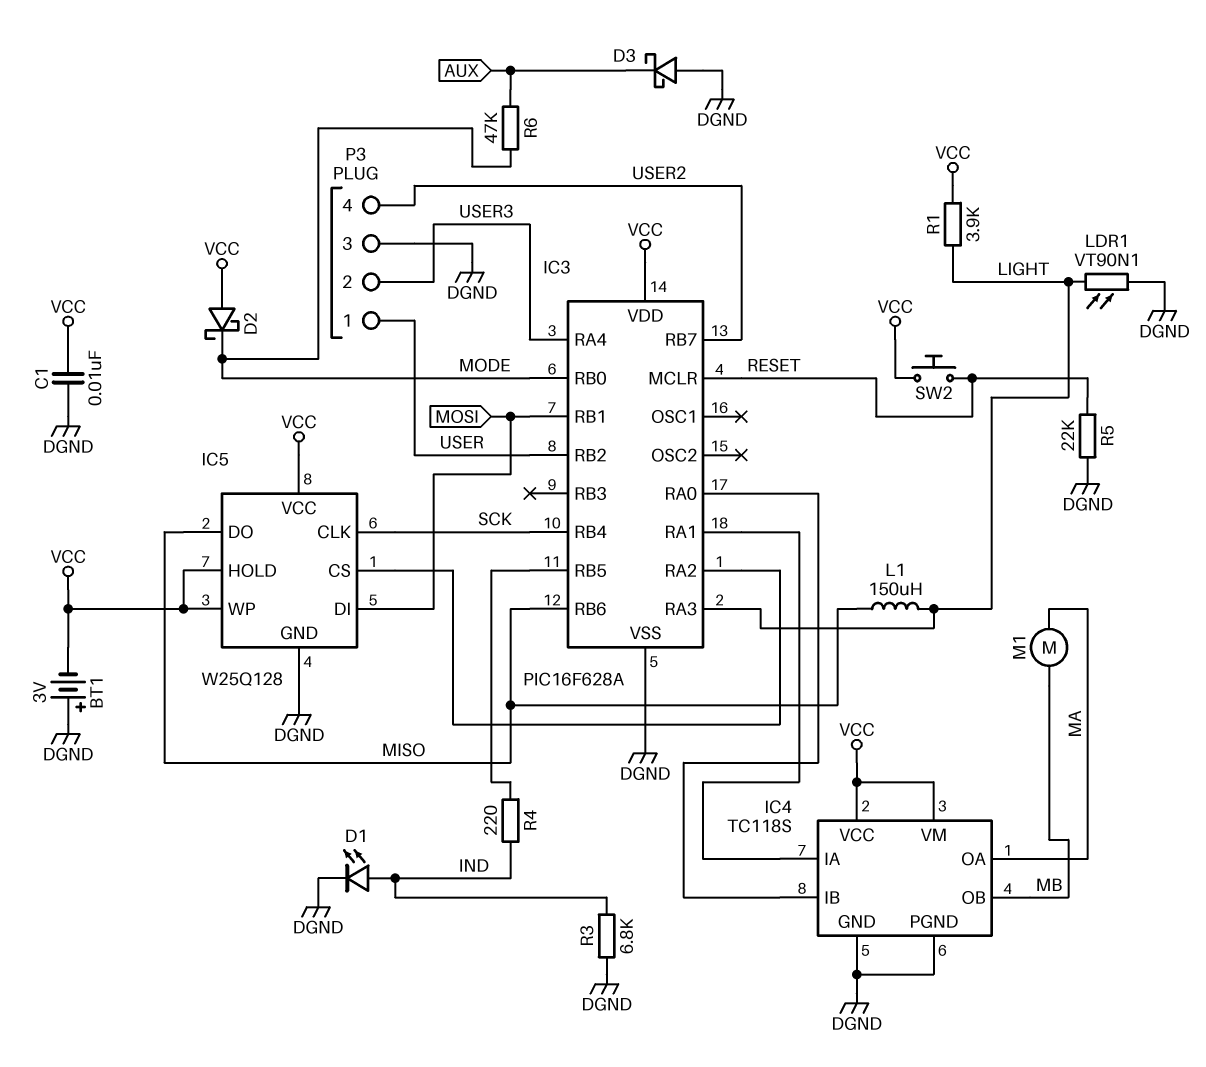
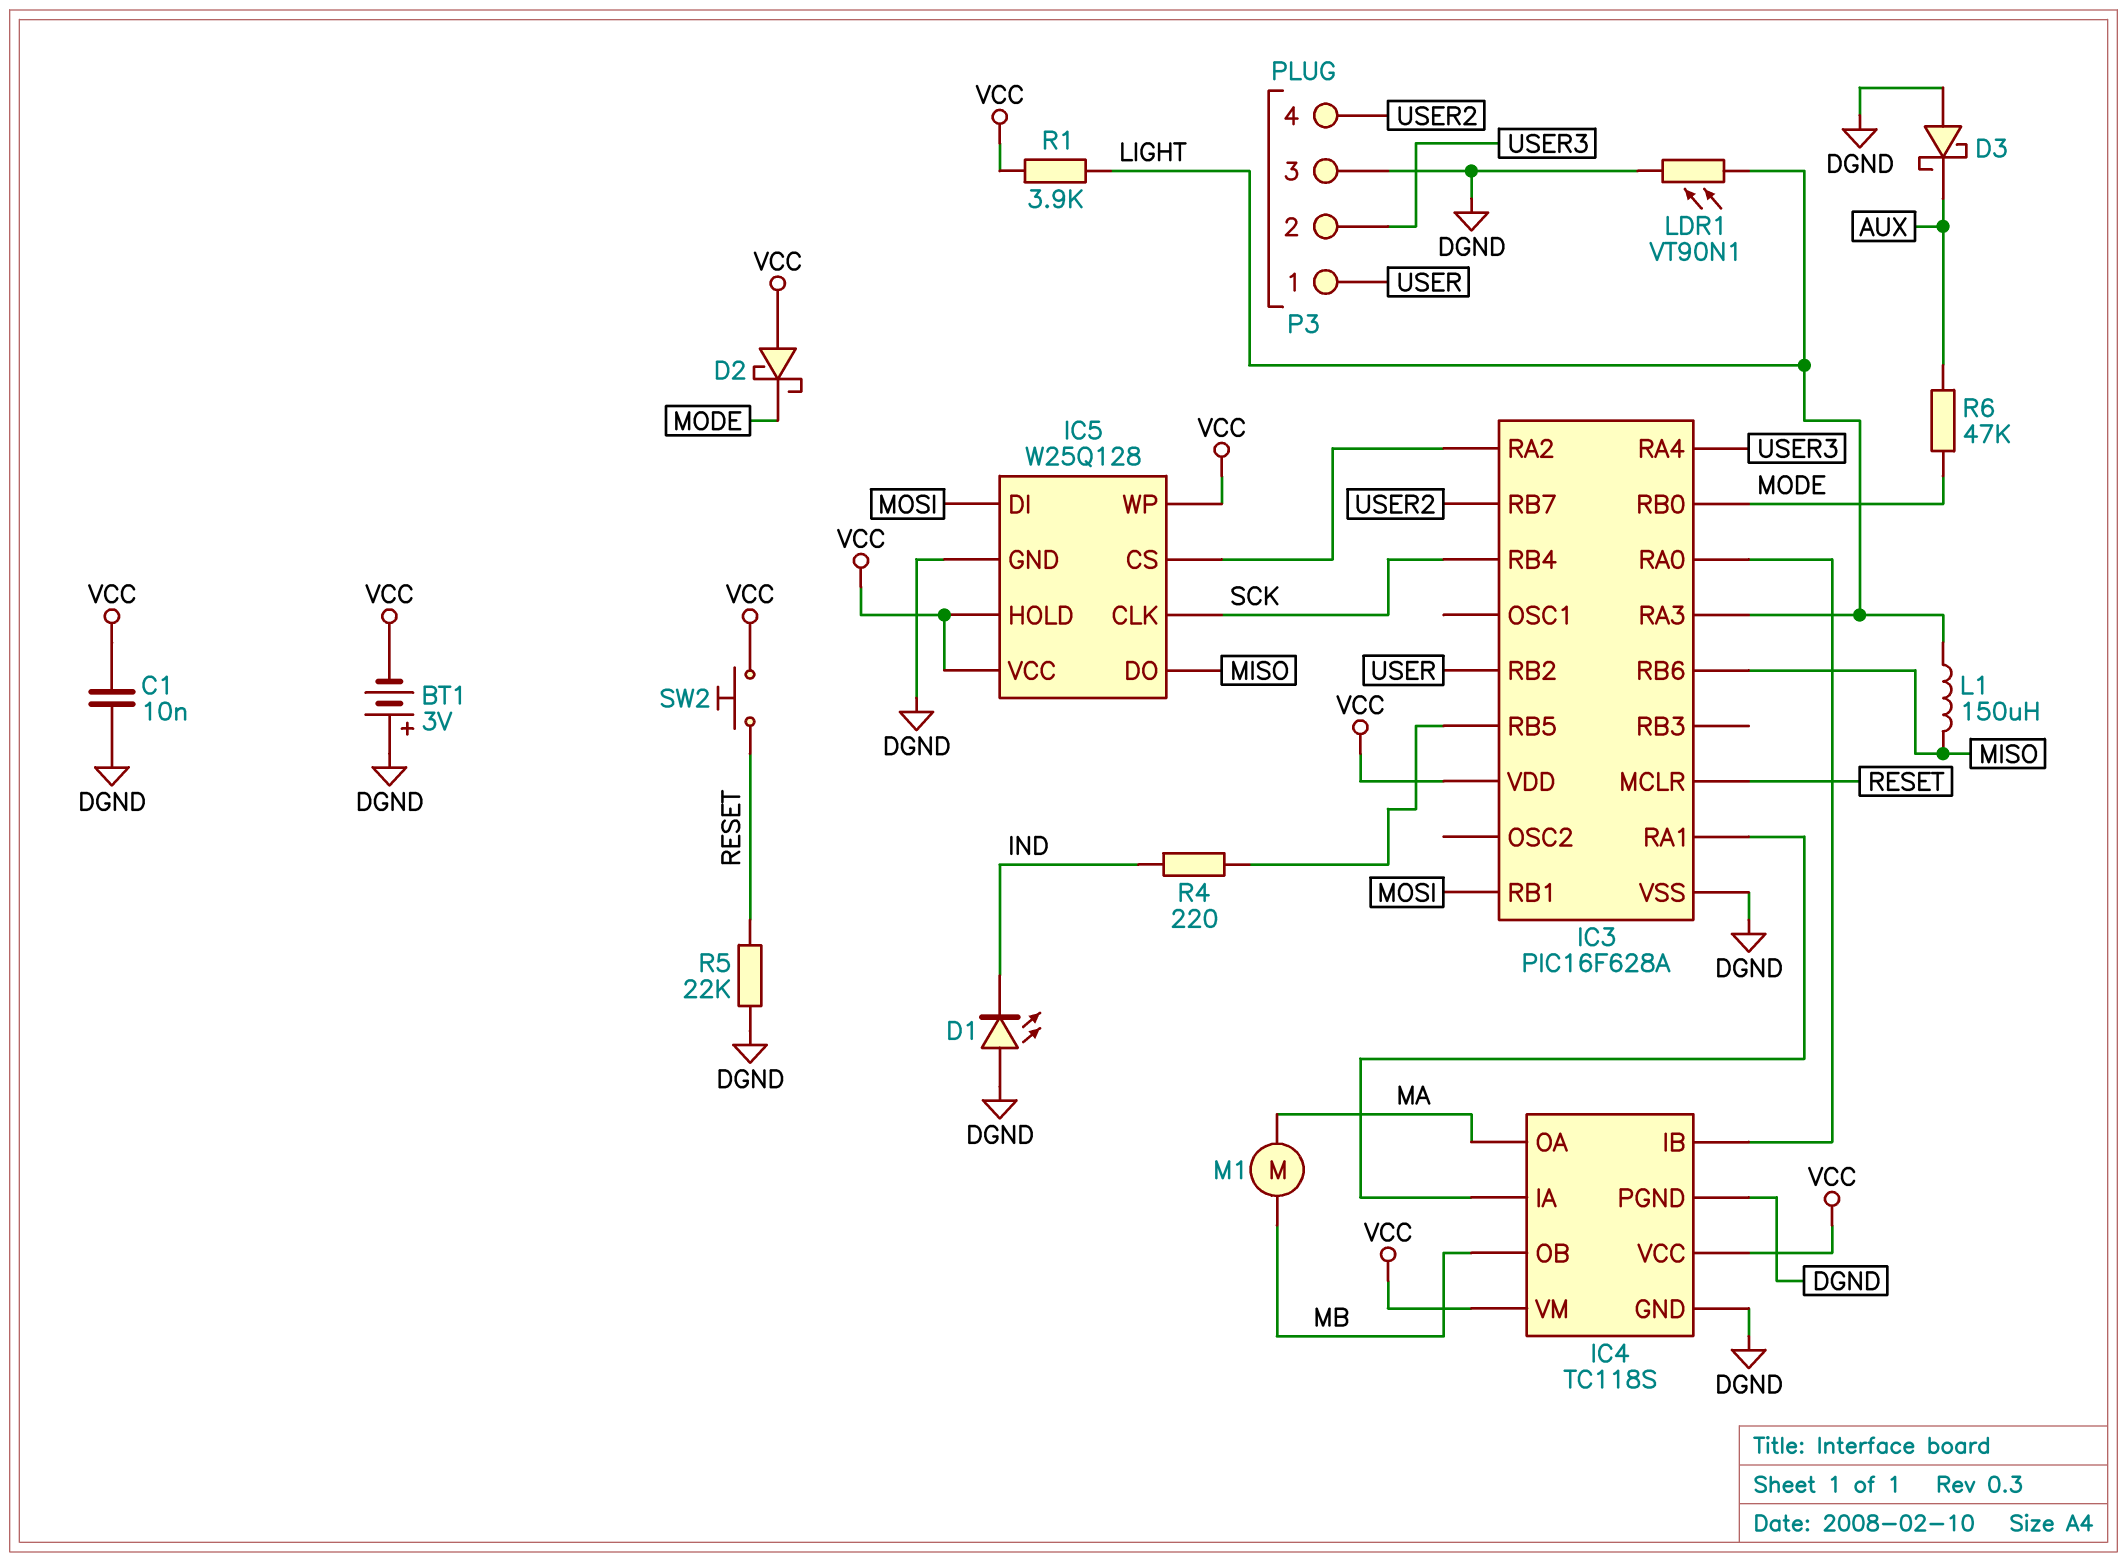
D1: LED (A IND, K DGND) -> LED (A DGND, K IND)
R3: 6.8k (DGND, IND) -> none

